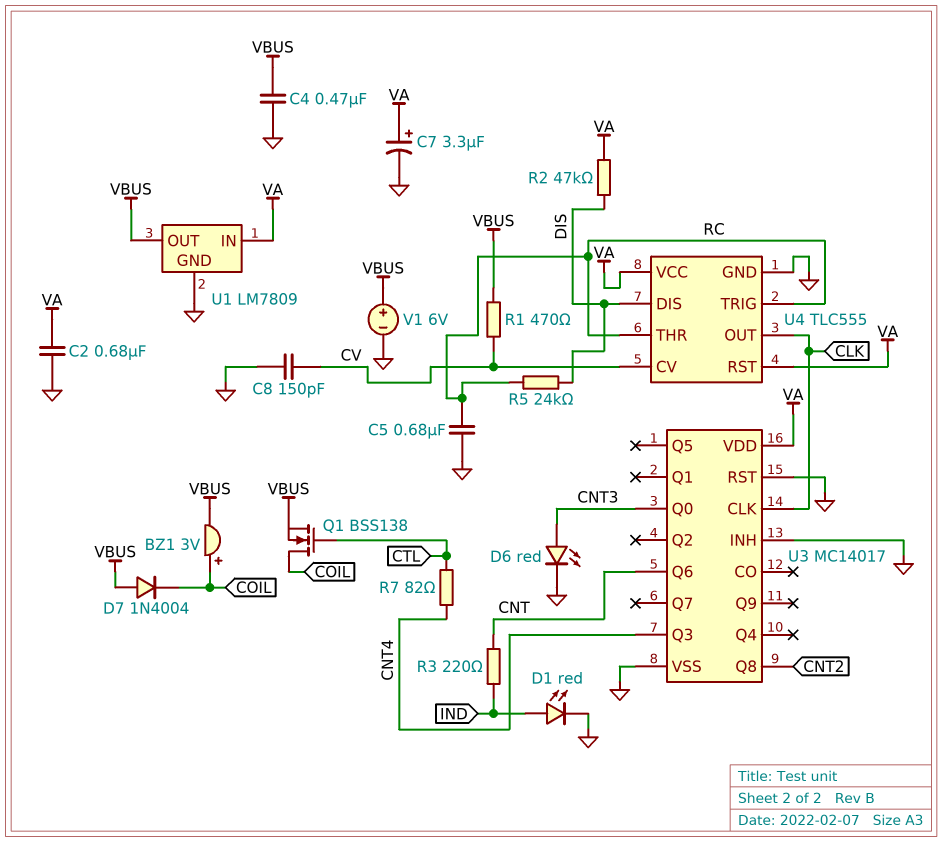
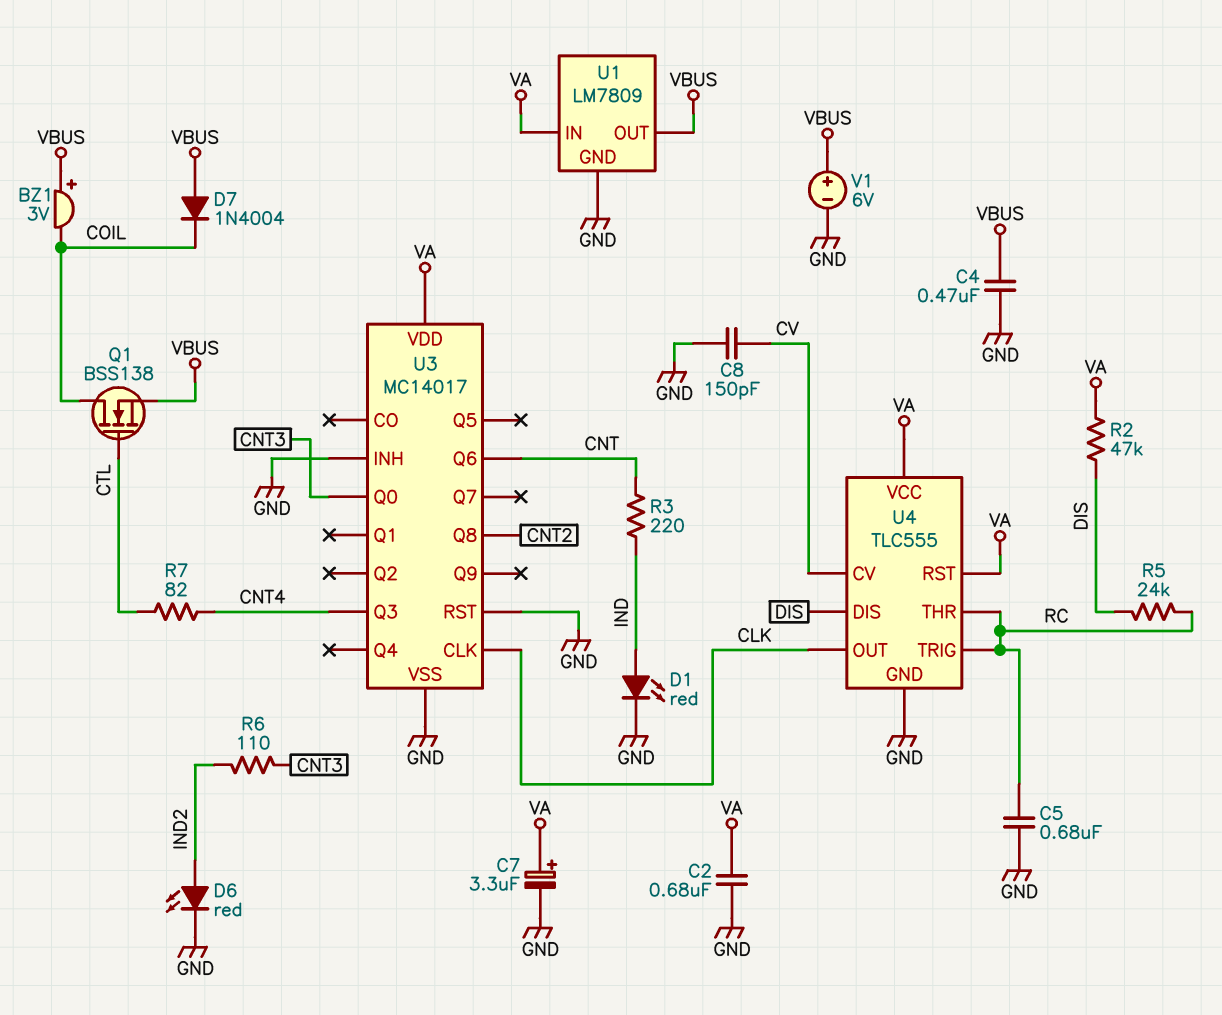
BZ1: buzzer 3V (plus COIL, minus VBUS) -> buzzer 3V (plus VBUS, minus COIL)
D6: LED red (A CNT3, K GND) -> LED red (A IND2, K GND)
R1: 470 (CV, VBUS) -> none
R6: none -> 110 (CNT3, IND2)

